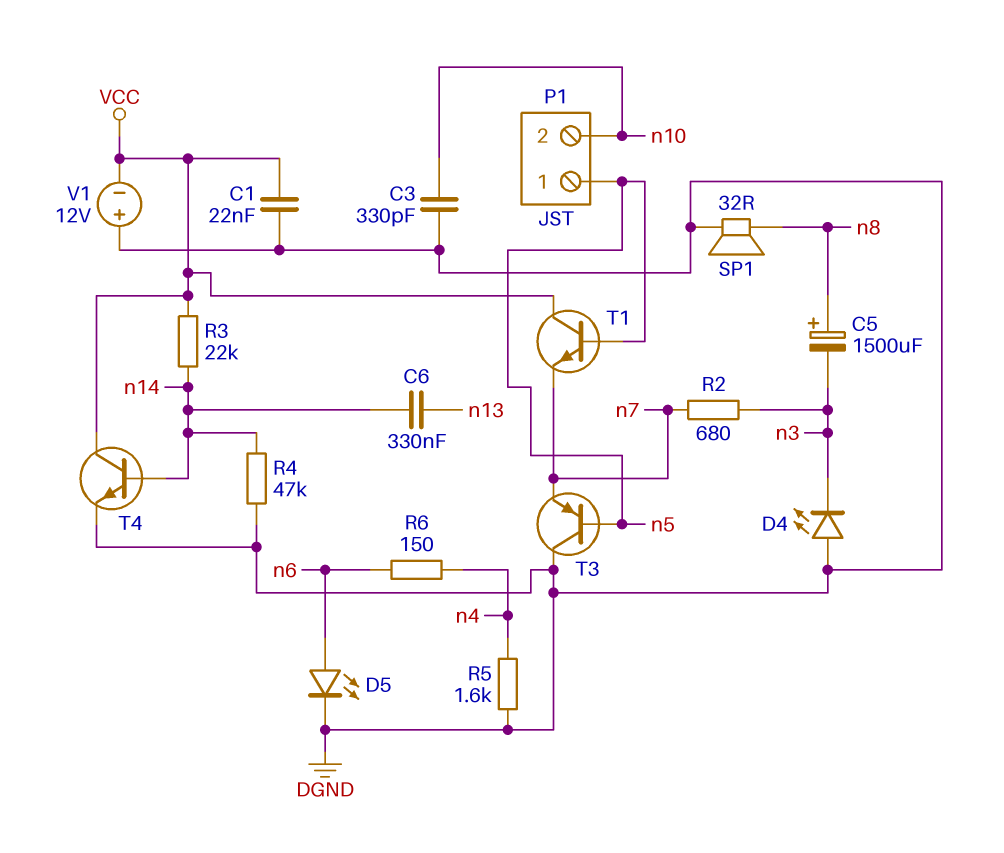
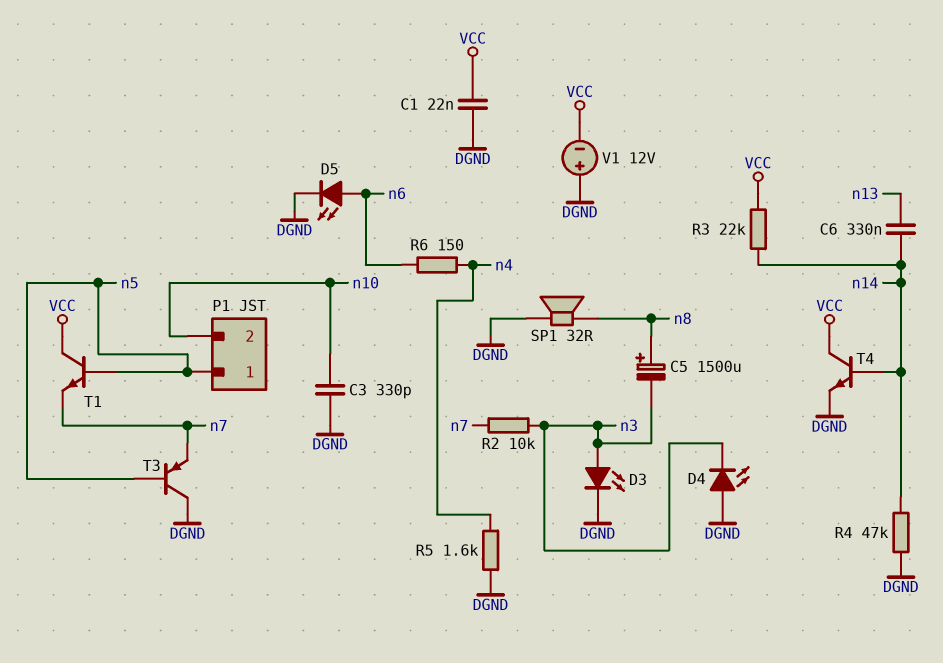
D3: none -> LED (A n3, K DGND)
R2: 680 (n3, n7) -> 10k (n3, n7)

